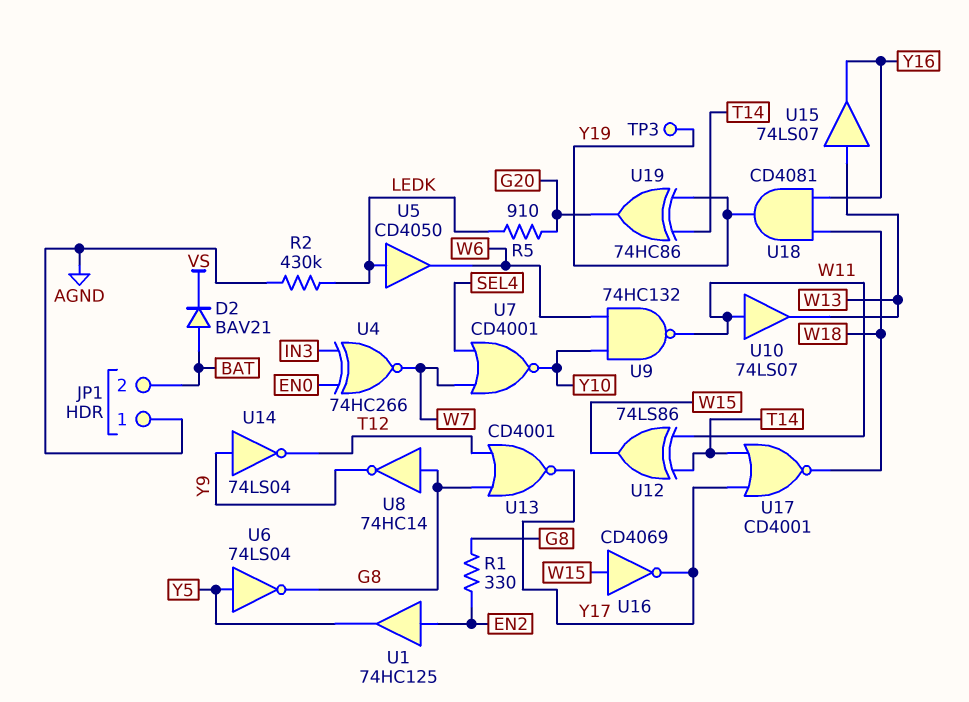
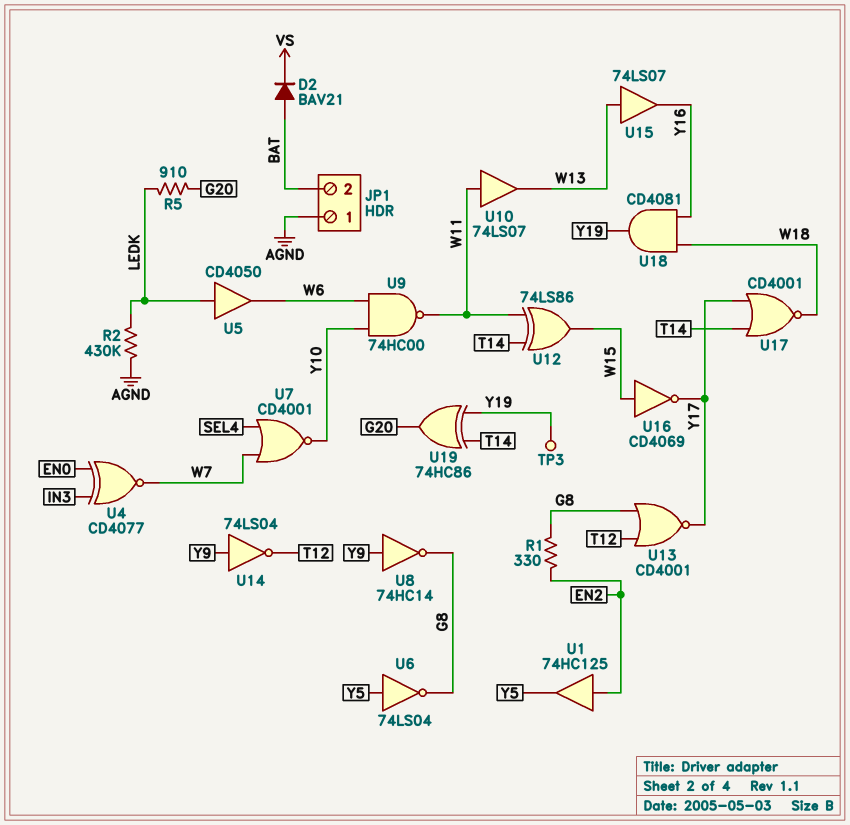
U4: XNOR 74HC266 (in EN0, in IN3, out W7) -> XNOR CD4077 (in EN0, in IN3, out W7)
U8: NOT 74HC14 (in G8, out Y9) -> NOT 74HC14 (in Y9, out G8)
U9: NAND 74HC132 (in W6, in Y10, out W11) -> NAND 74HC00 (in W6, in Y10, out W11)

